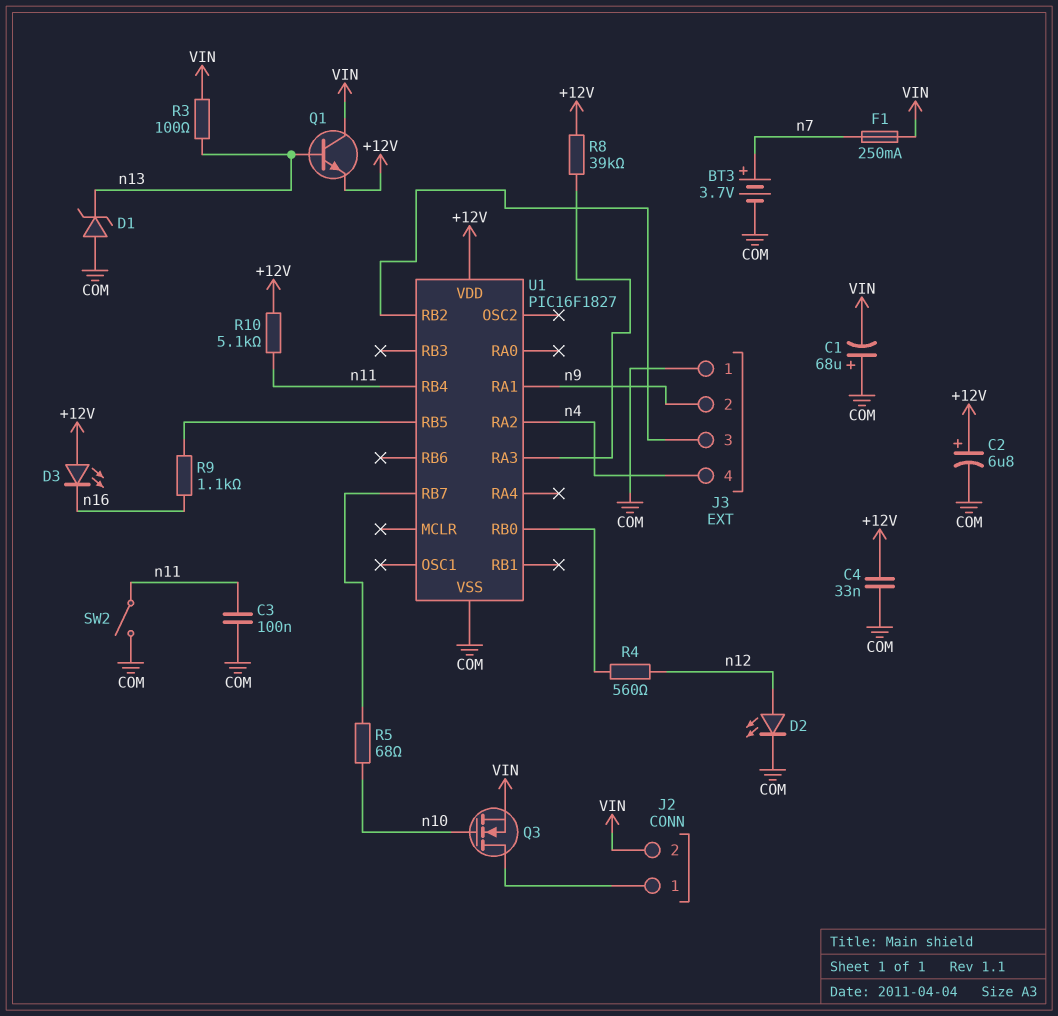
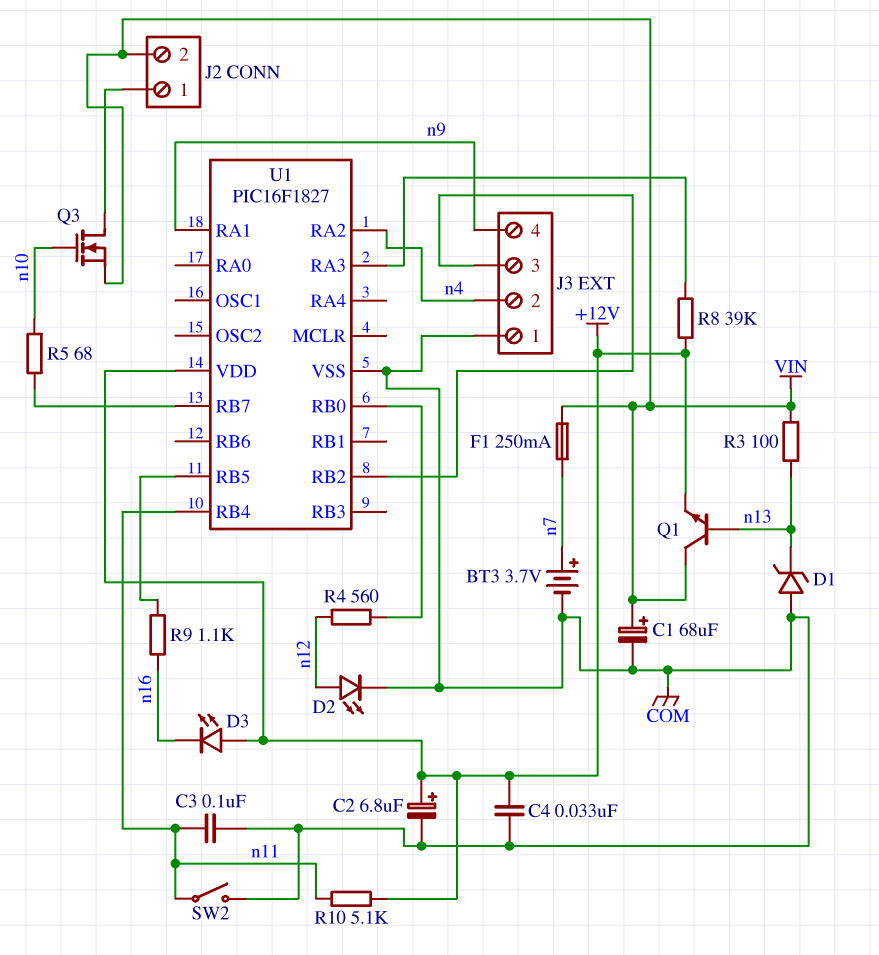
C1: 68uF (plus COM, minus VIN) -> 68uF (plus VIN, minus COM)
J3 pin 2: n9 -> n4
J3 pin 4: n4 -> n9

